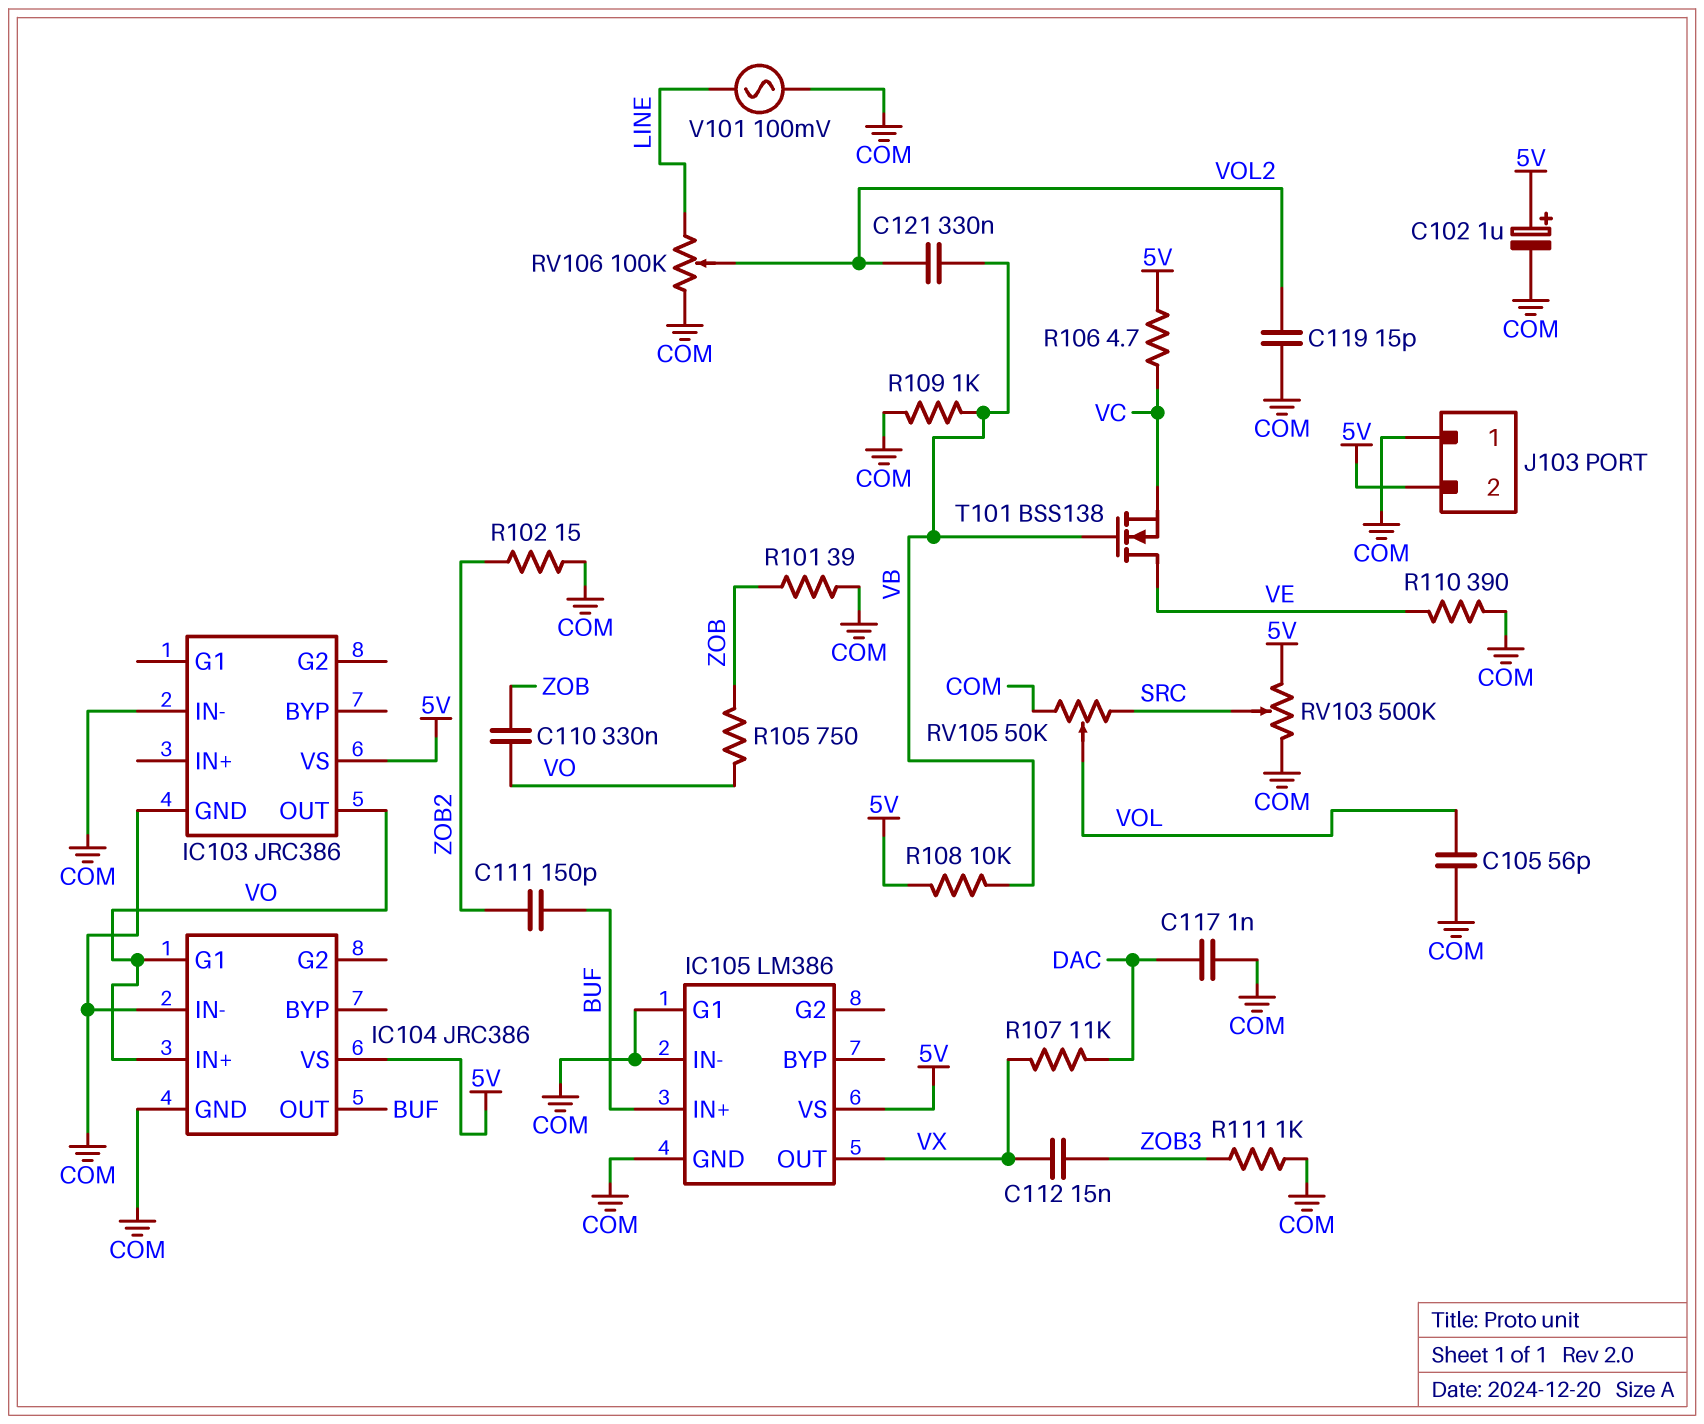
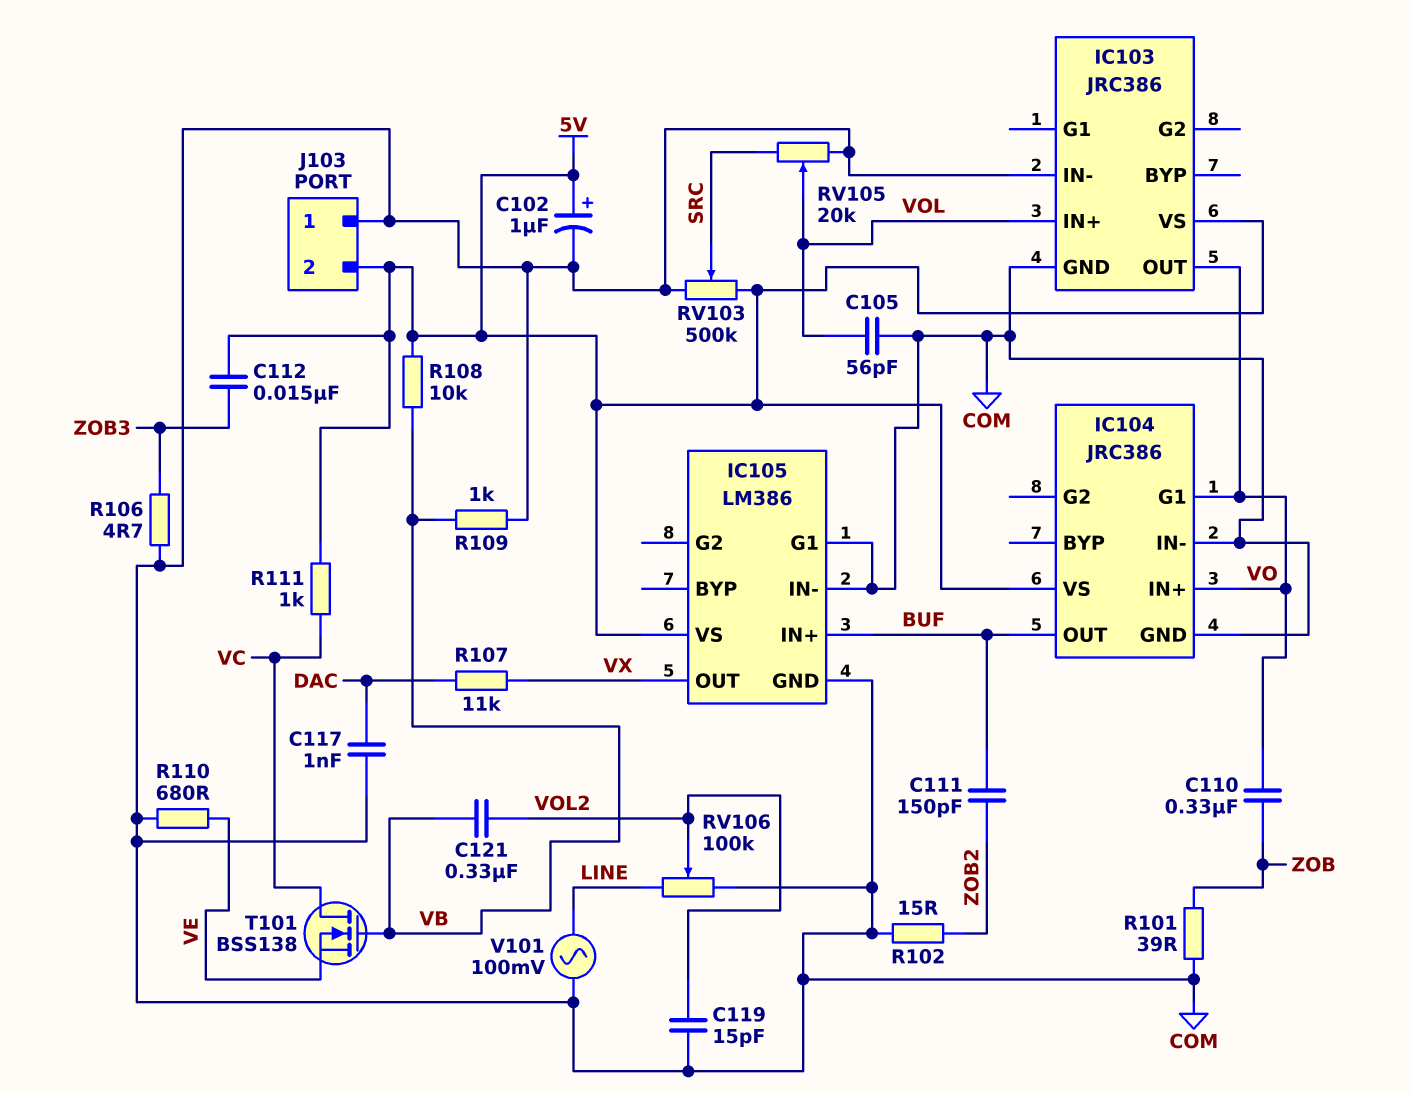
C112: 15nF (VX, ZOB3) -> 15nF (5V, ZOB3)
IC103 pin IN+: none -> VOL
R105: 750 (VO, ZOB) -> none
R106: 4.7 (5V, VC) -> 4.7 (COM, ZOB3)
R110: 390 (COM, VE) -> 680 (COM, VE)
R111: 1k (COM, ZOB3) -> 1k (5V, VC)
RV105: 50k (COM, SRC, wiper VOL) -> 20k (COM, SRC, wiper VOL)
T101: NMOS BSS138 (G VB, D VE, S VC) -> NMOS BSS138 (G VB, D VC, S VE)

